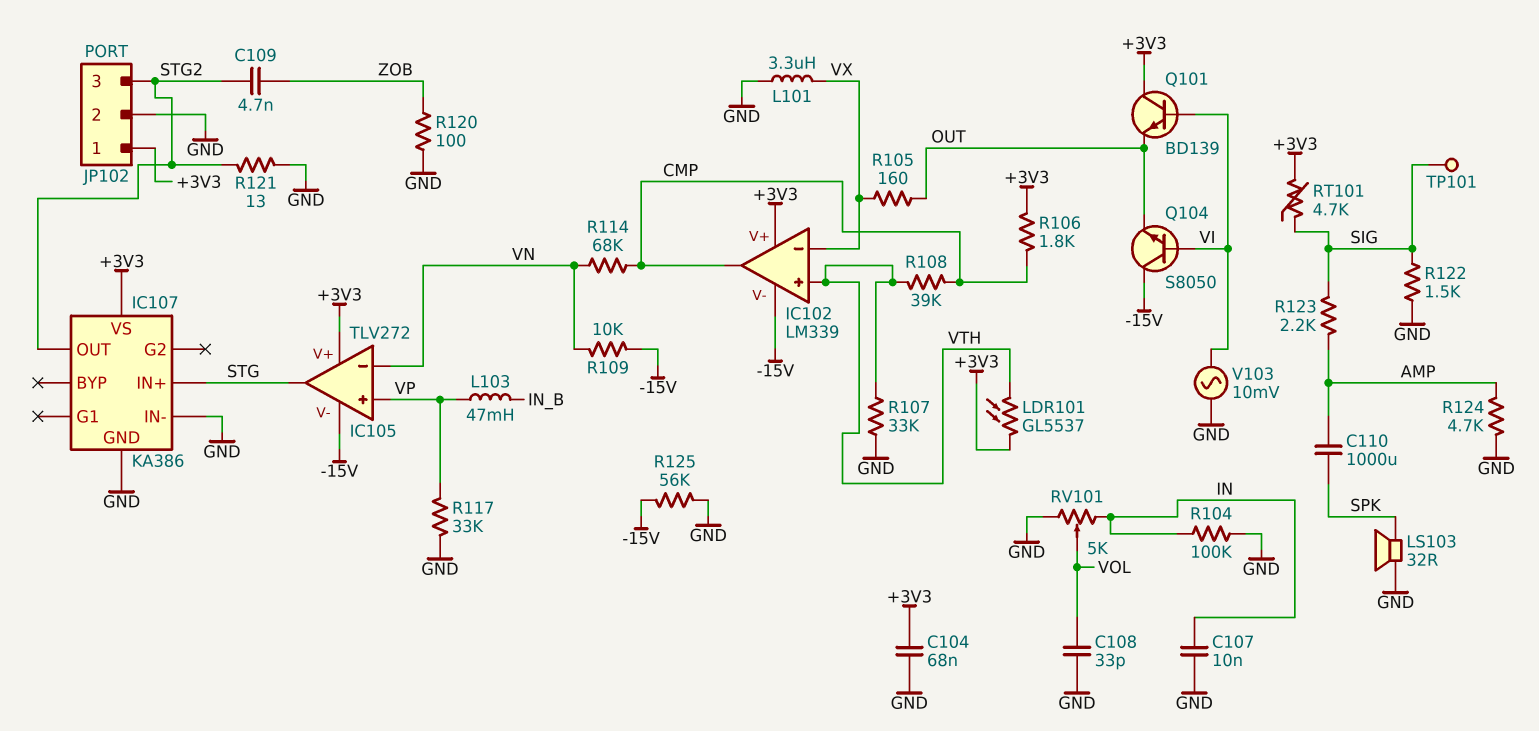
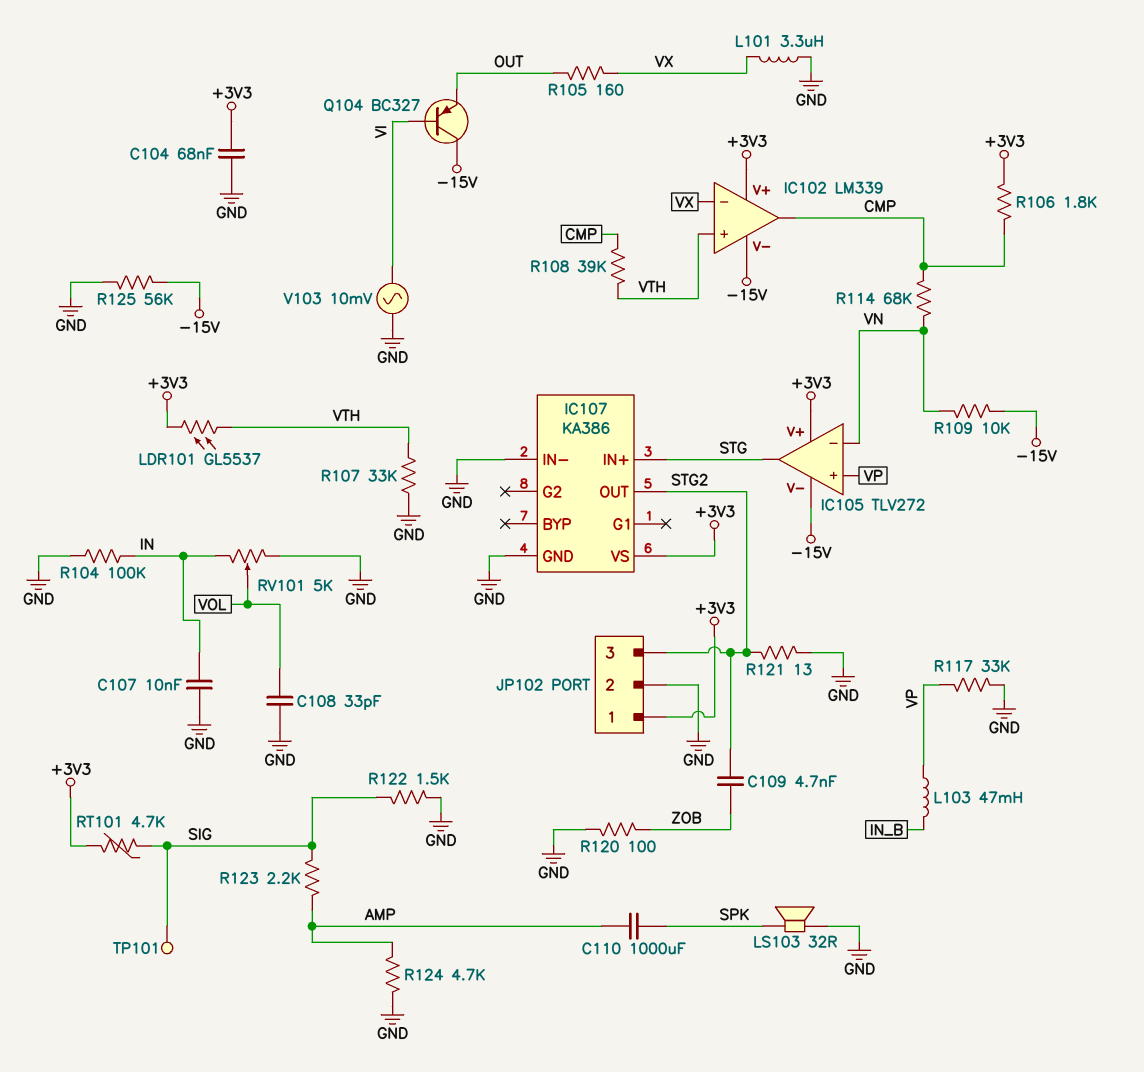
Q101: NPN BD139 (B VI, C +3V3, E OUT) -> none
Q104: NPN S8050 (B VI, C -15V, E OUT) -> PNP BC327 (B VI, C -15V, E OUT)

